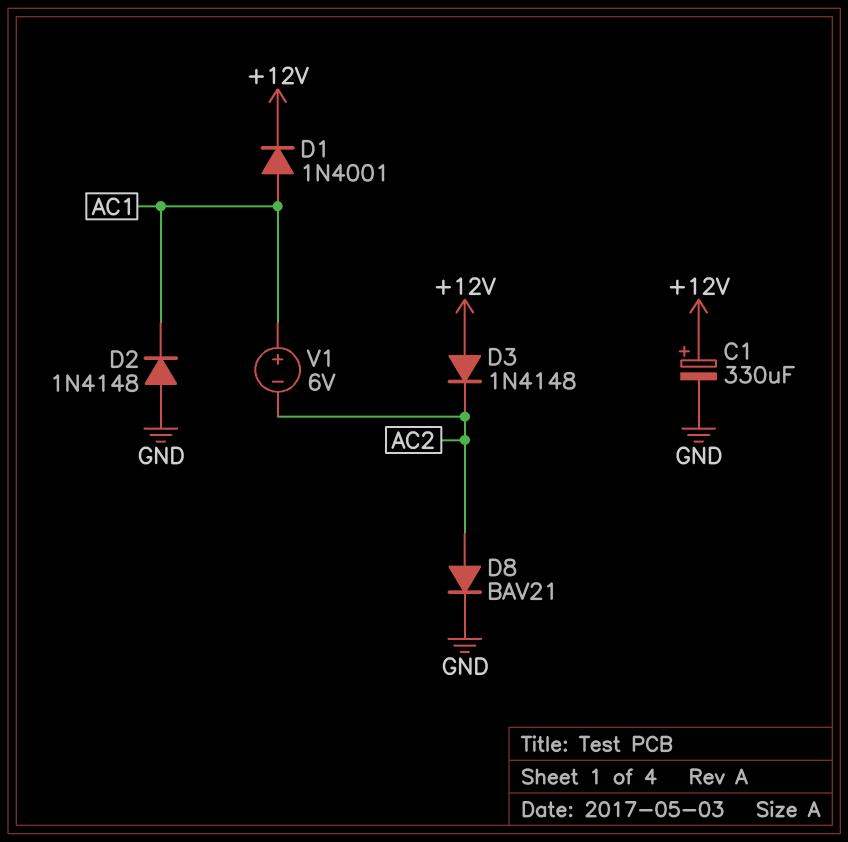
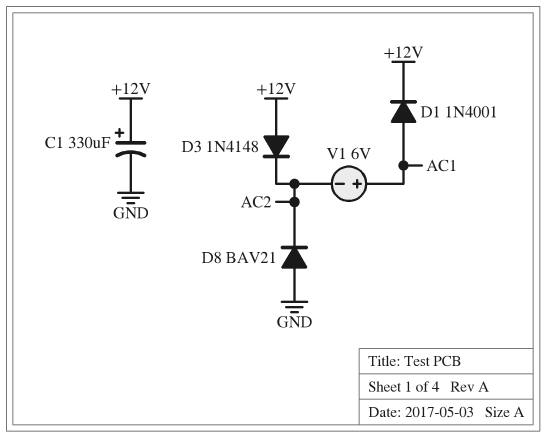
D2: diode 1N4148 (A GND, K AC1) -> none
D8: diode BAV21 (A AC2, K GND) -> diode BAV21 (A GND, K AC2)

